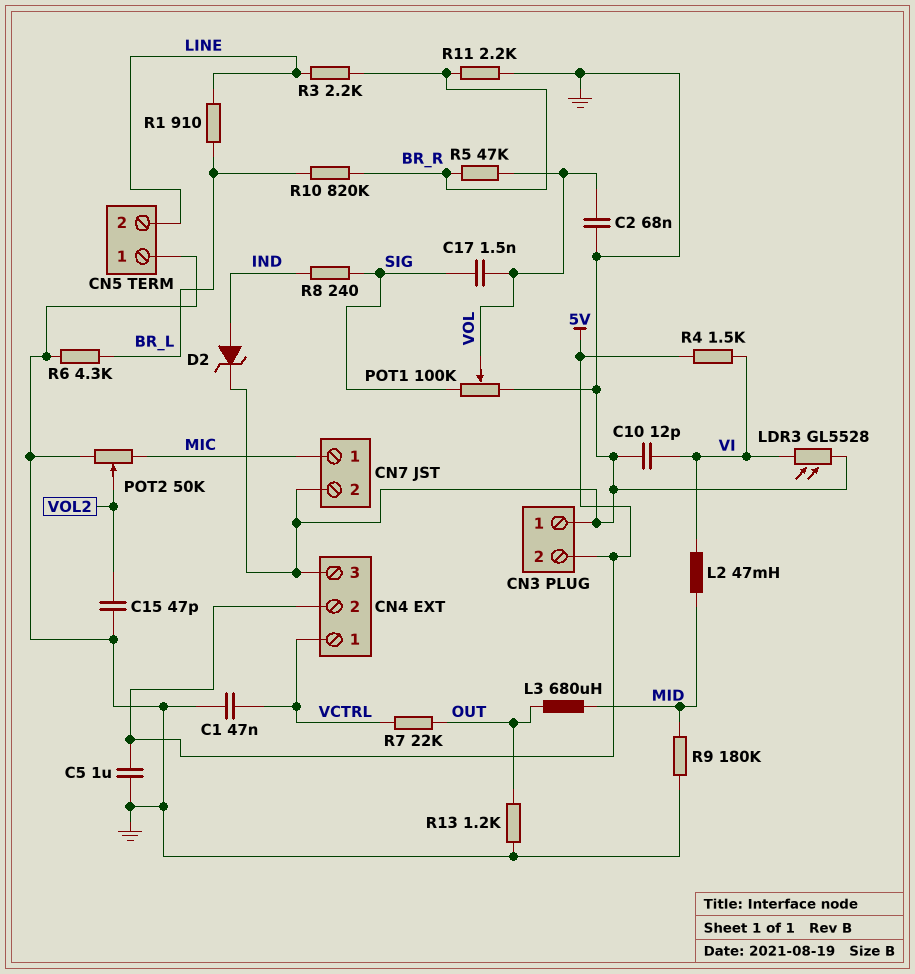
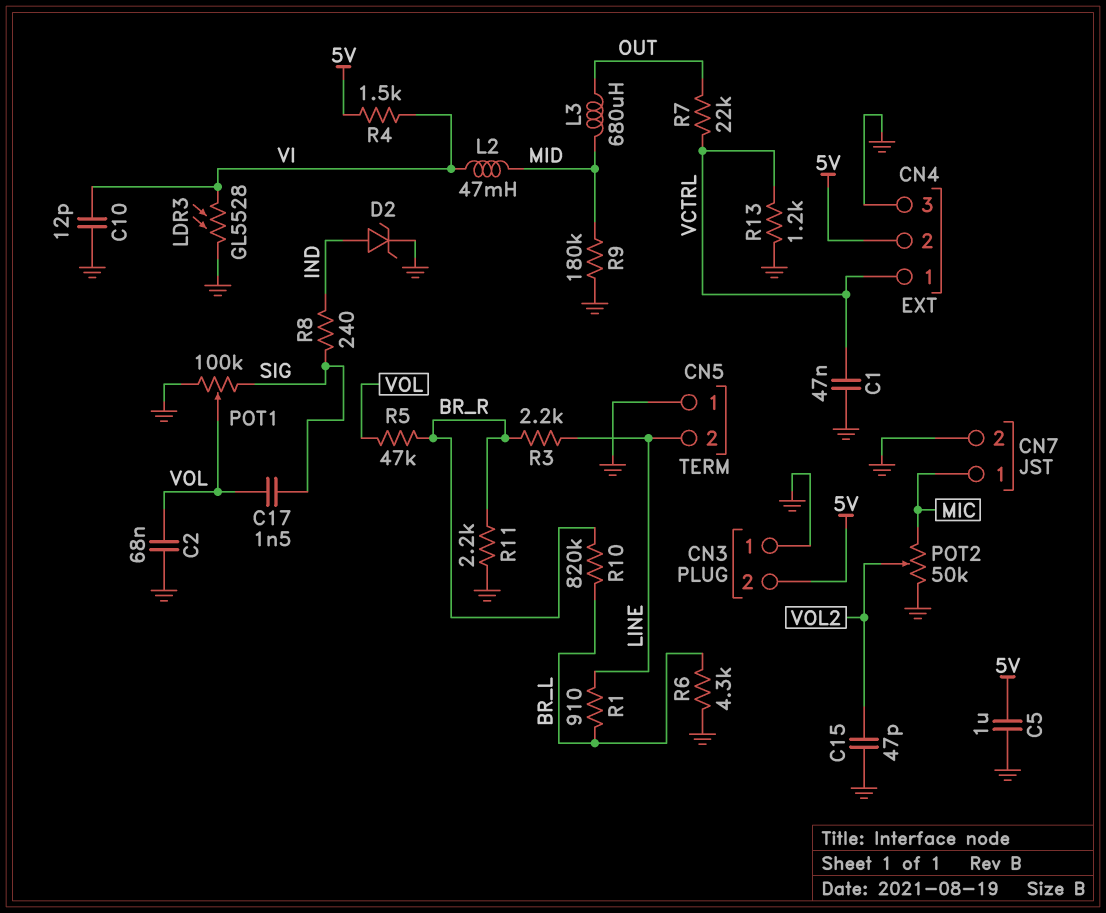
R13: 1.2k (GND, OUT) -> 1.2k (GND, VCTRL)

